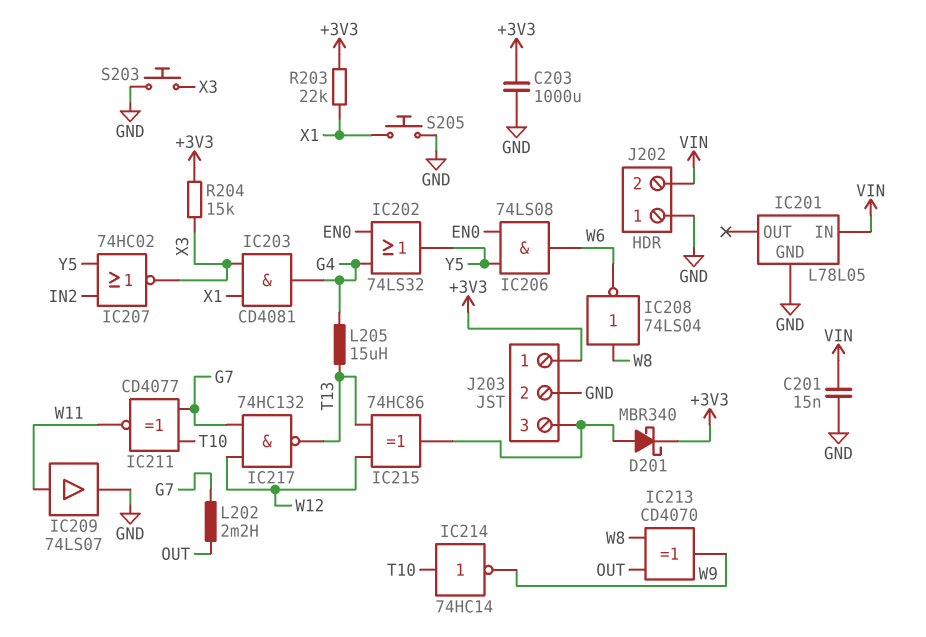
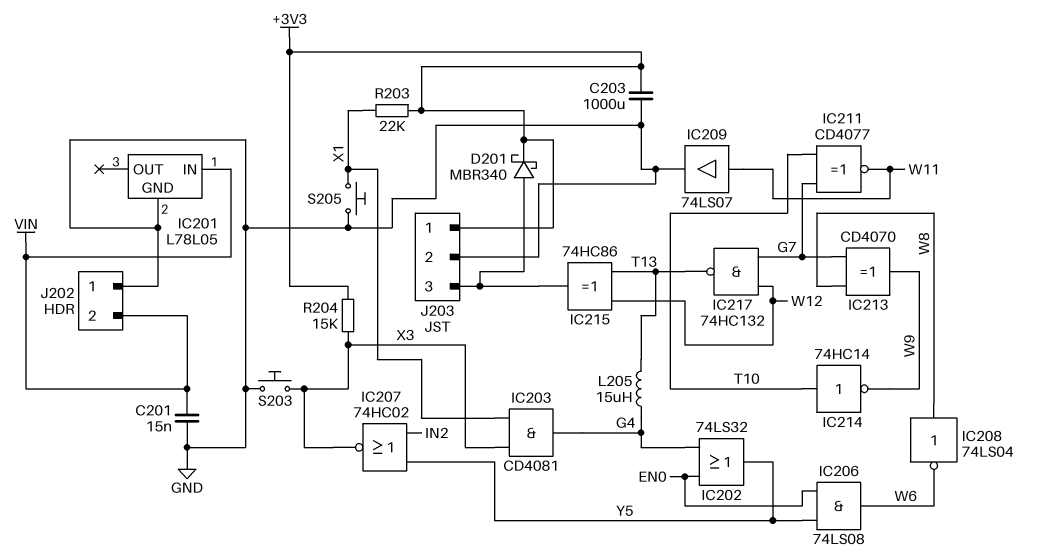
IC213: XOR CD4070 (in OUT, in W8, out W9) -> XOR CD4070 (in G7, in W8, out W9)
L202: 2.2mH (G7, OUT) -> none

